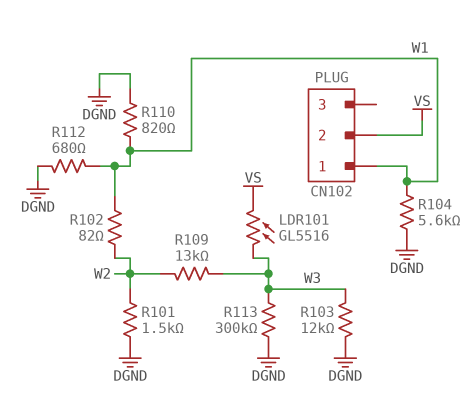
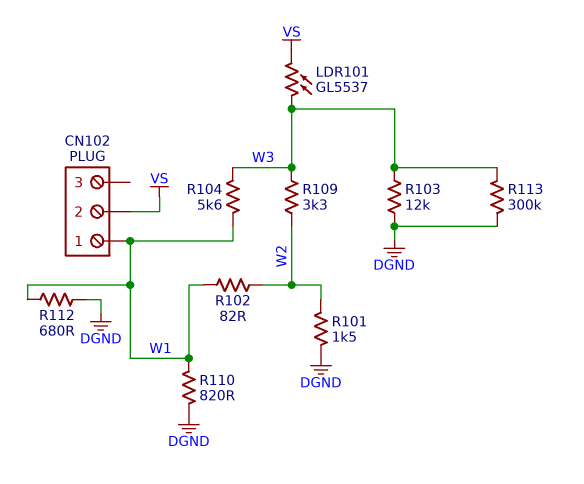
LDR101: GL5516 (VS, W3) -> GL5537 (VS, W3)
R104: 5.6k (DGND, W1) -> 5.6k (W1, W3)
R109: 13k (W2, W3) -> 3.3k (W2, W3)

